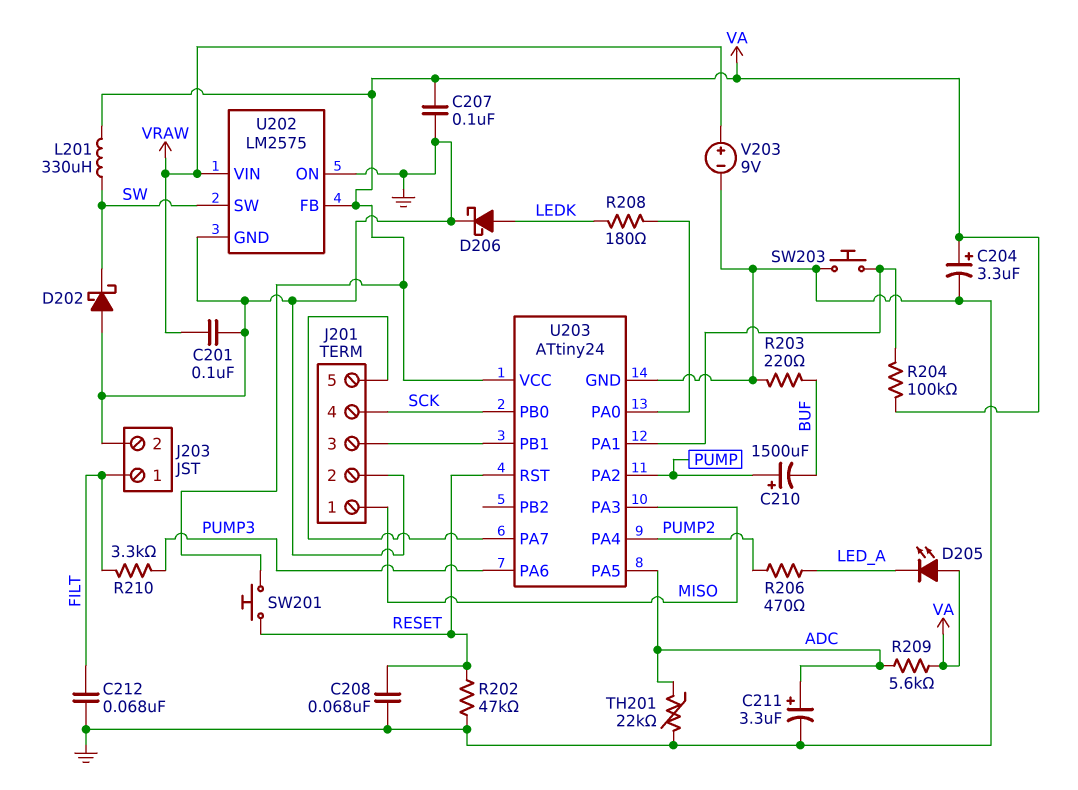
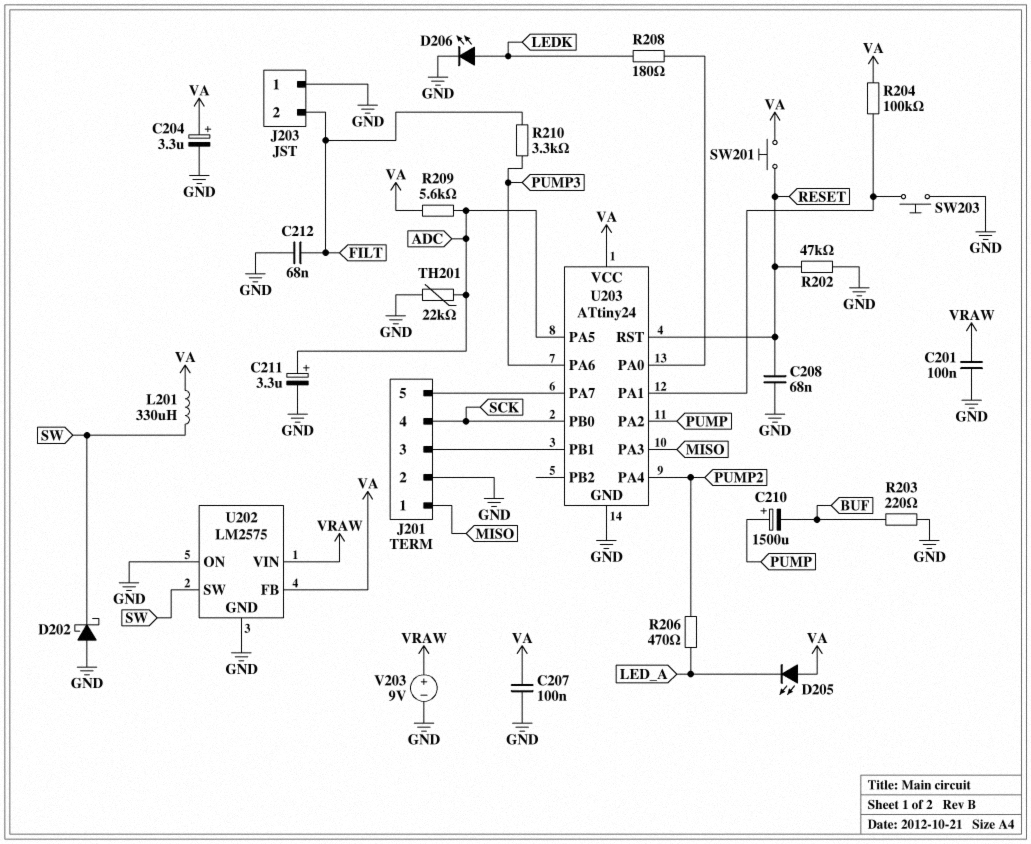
D206: schottky (A LEDK, K GND) -> LED (A LEDK, K GND)
J203 pin 1: FILT -> GND
J203 pin 2: GND -> FILT

